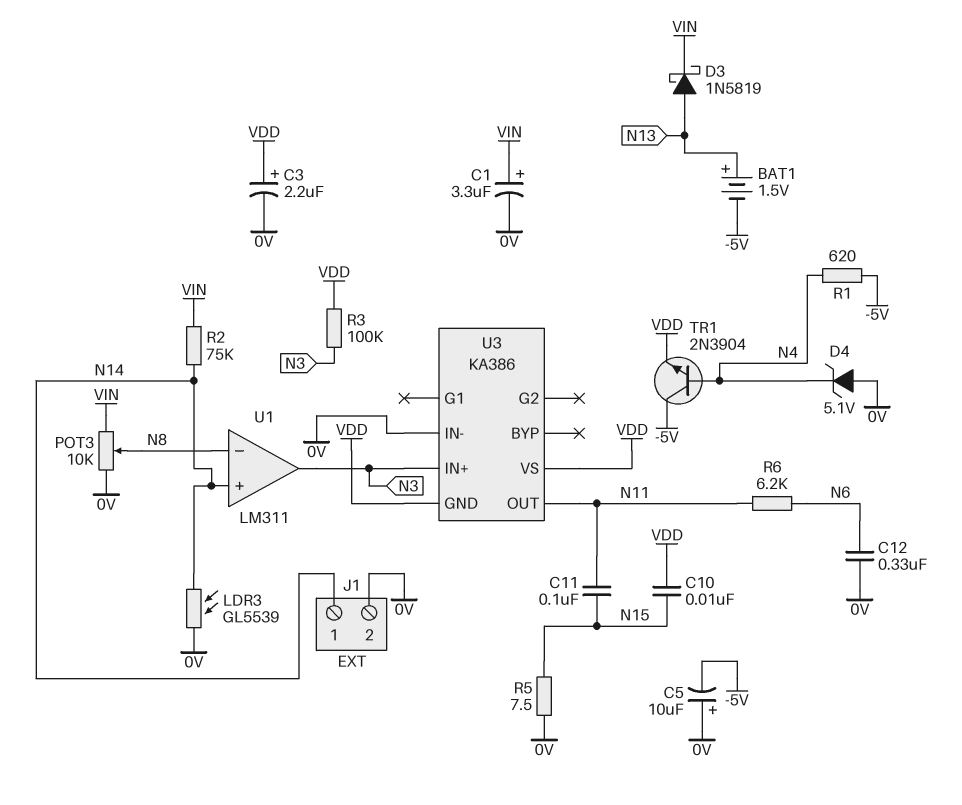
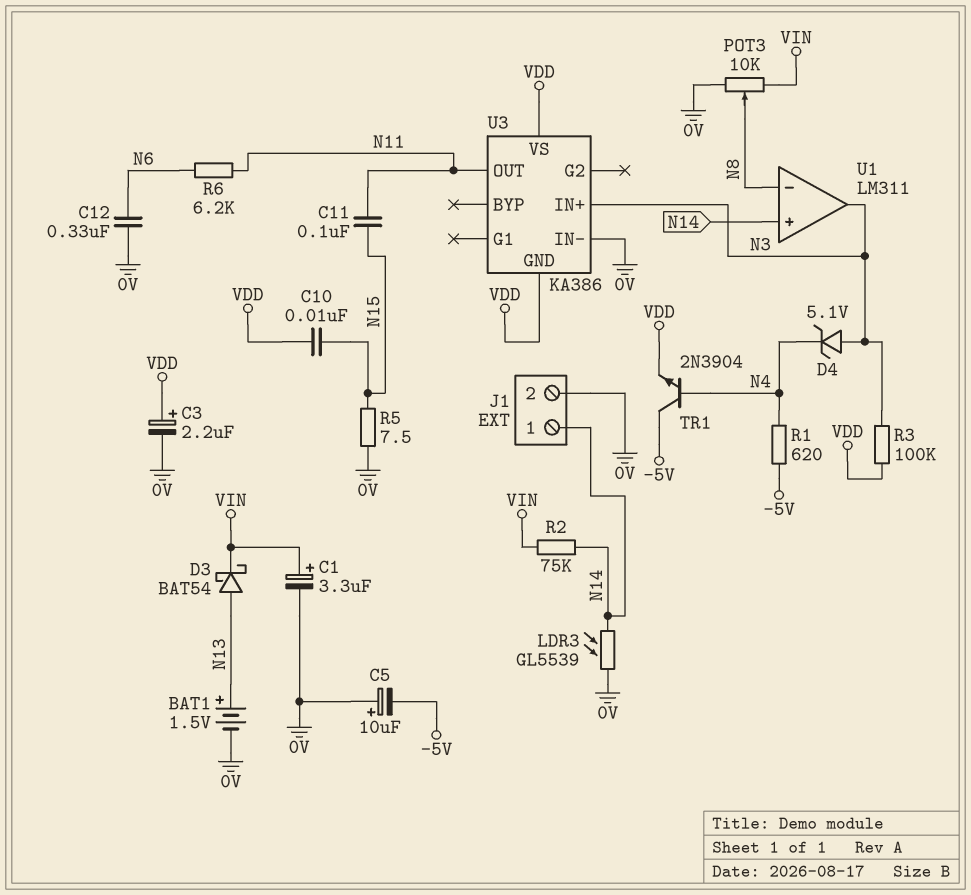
BAT1: 1.5V (plus N13, minus -5V) -> 1.5V (plus N13, minus 0V)
D3: schottky 1N5819 (A N13, K VIN) -> schottky BAT54 (A N13, K VIN)
D4: zener 5.1V (A 0V, K N4) -> zener 5.1V (A N3, K N4)

